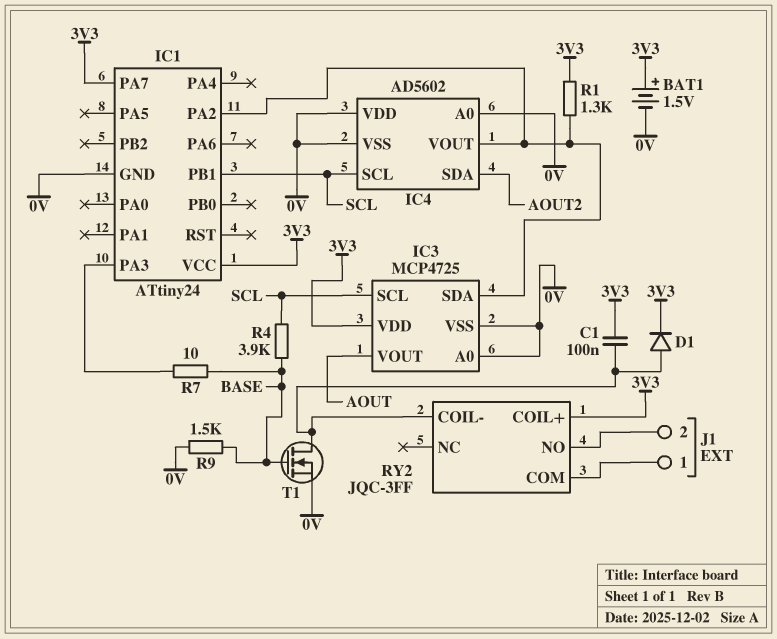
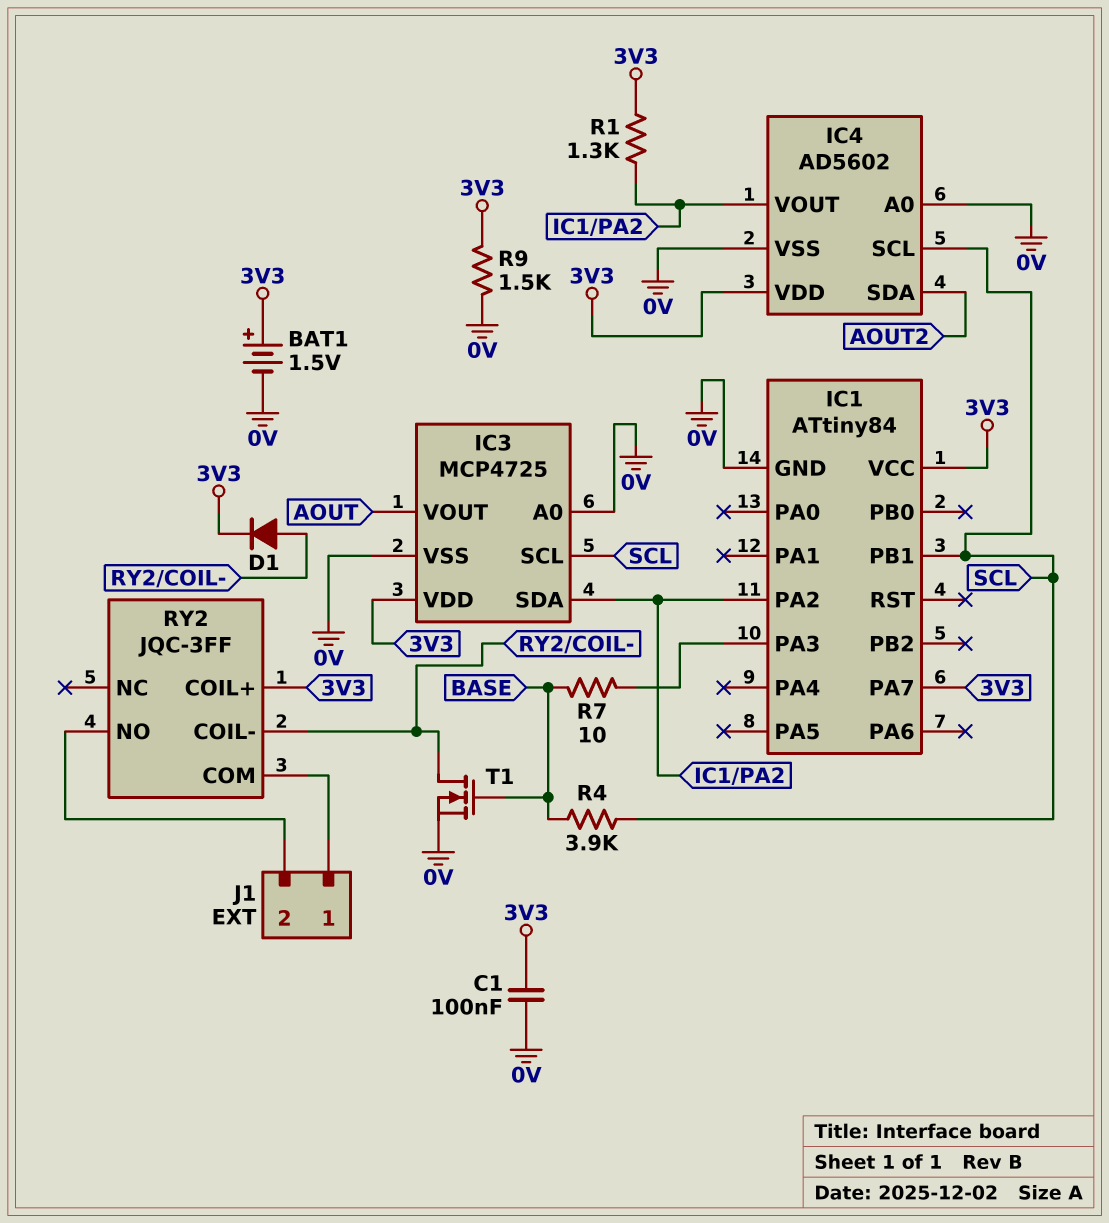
C1: 100nF (3V3, RY2/COIL-) -> 100nF (0V, 3V3)
IC1: ATtiny24 -> ATtiny84
IC4 pin VDD: 0V -> 3V3
R9: 1.5k (0V, BASE) -> 1.5k (0V, 3V3)

